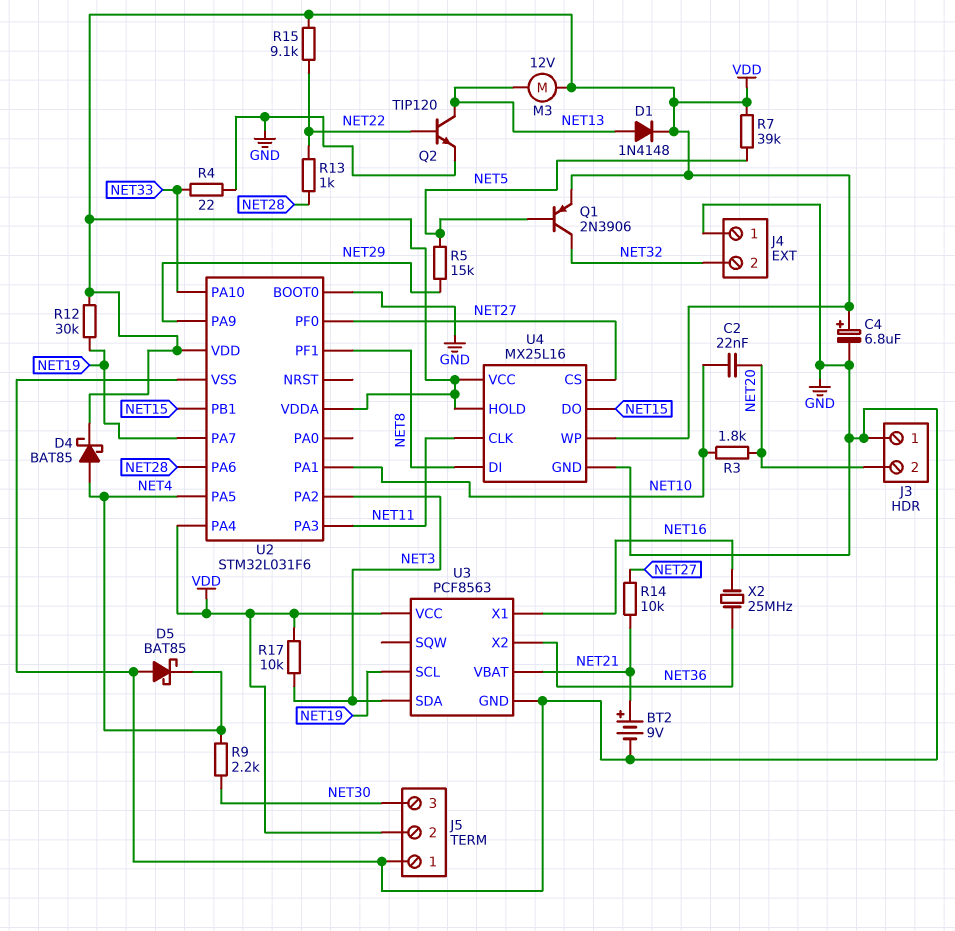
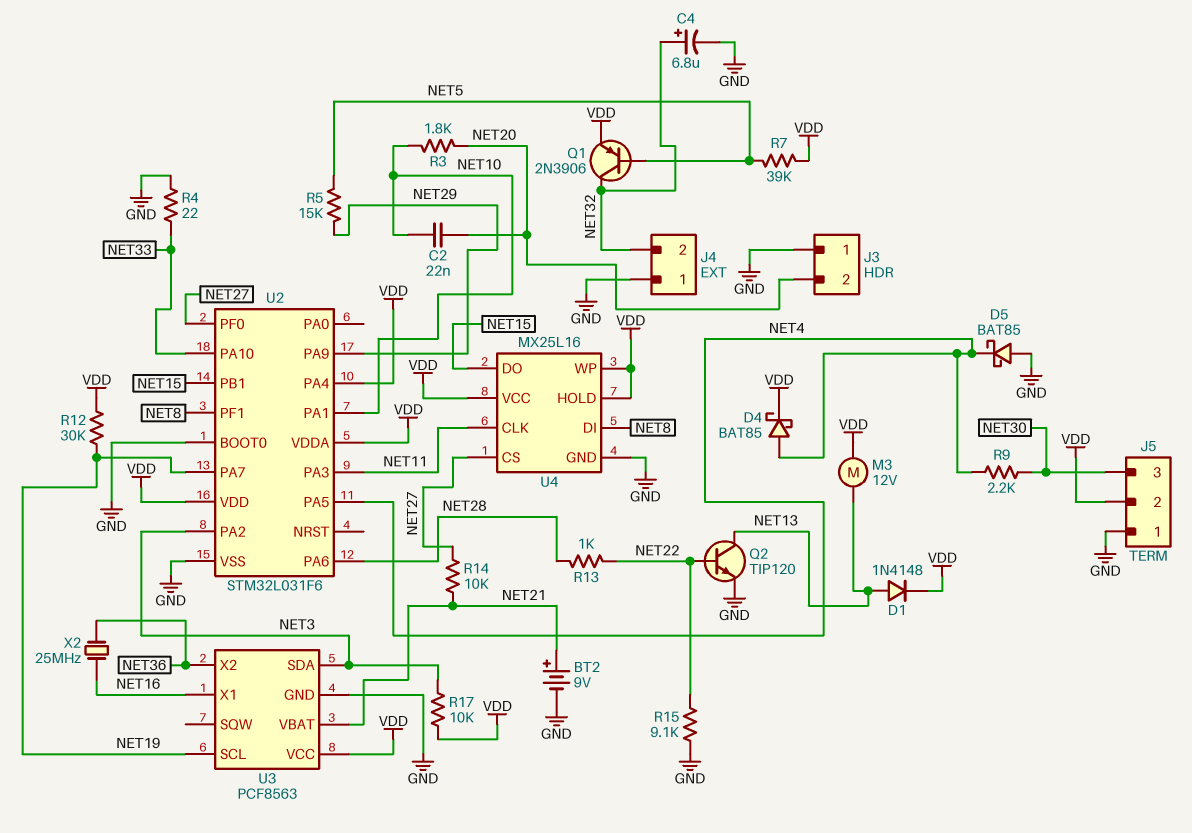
C4: 6.8uF (plus VDD, minus GND) -> 6.8uF (plus NET32, minus GND)
R15: 9.1k (NET22, VDD) -> 9.1k (GND, NET22)

